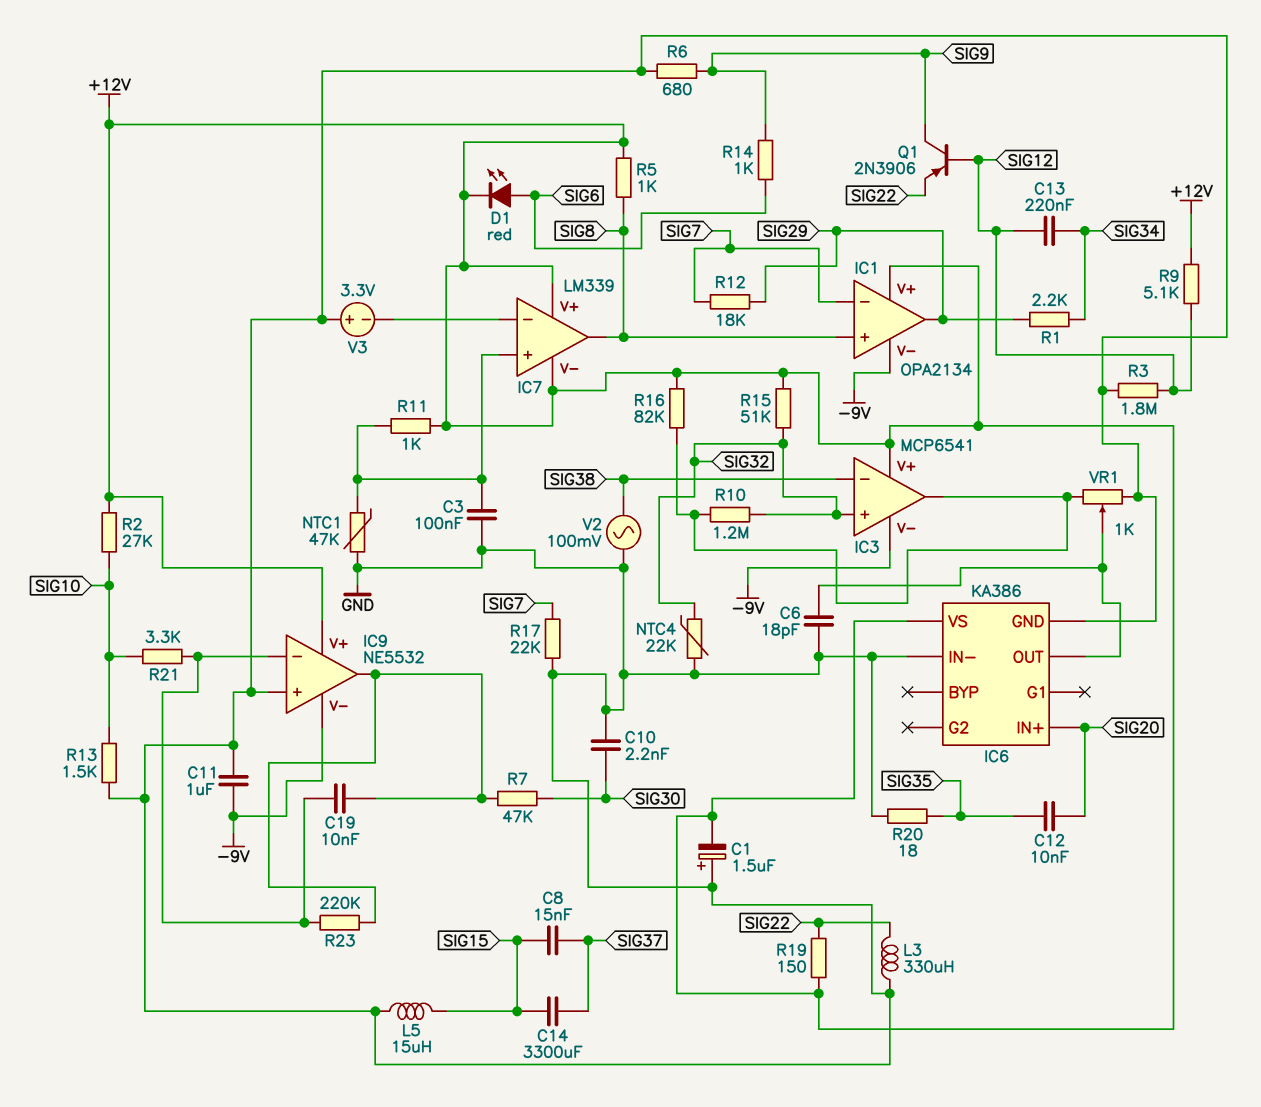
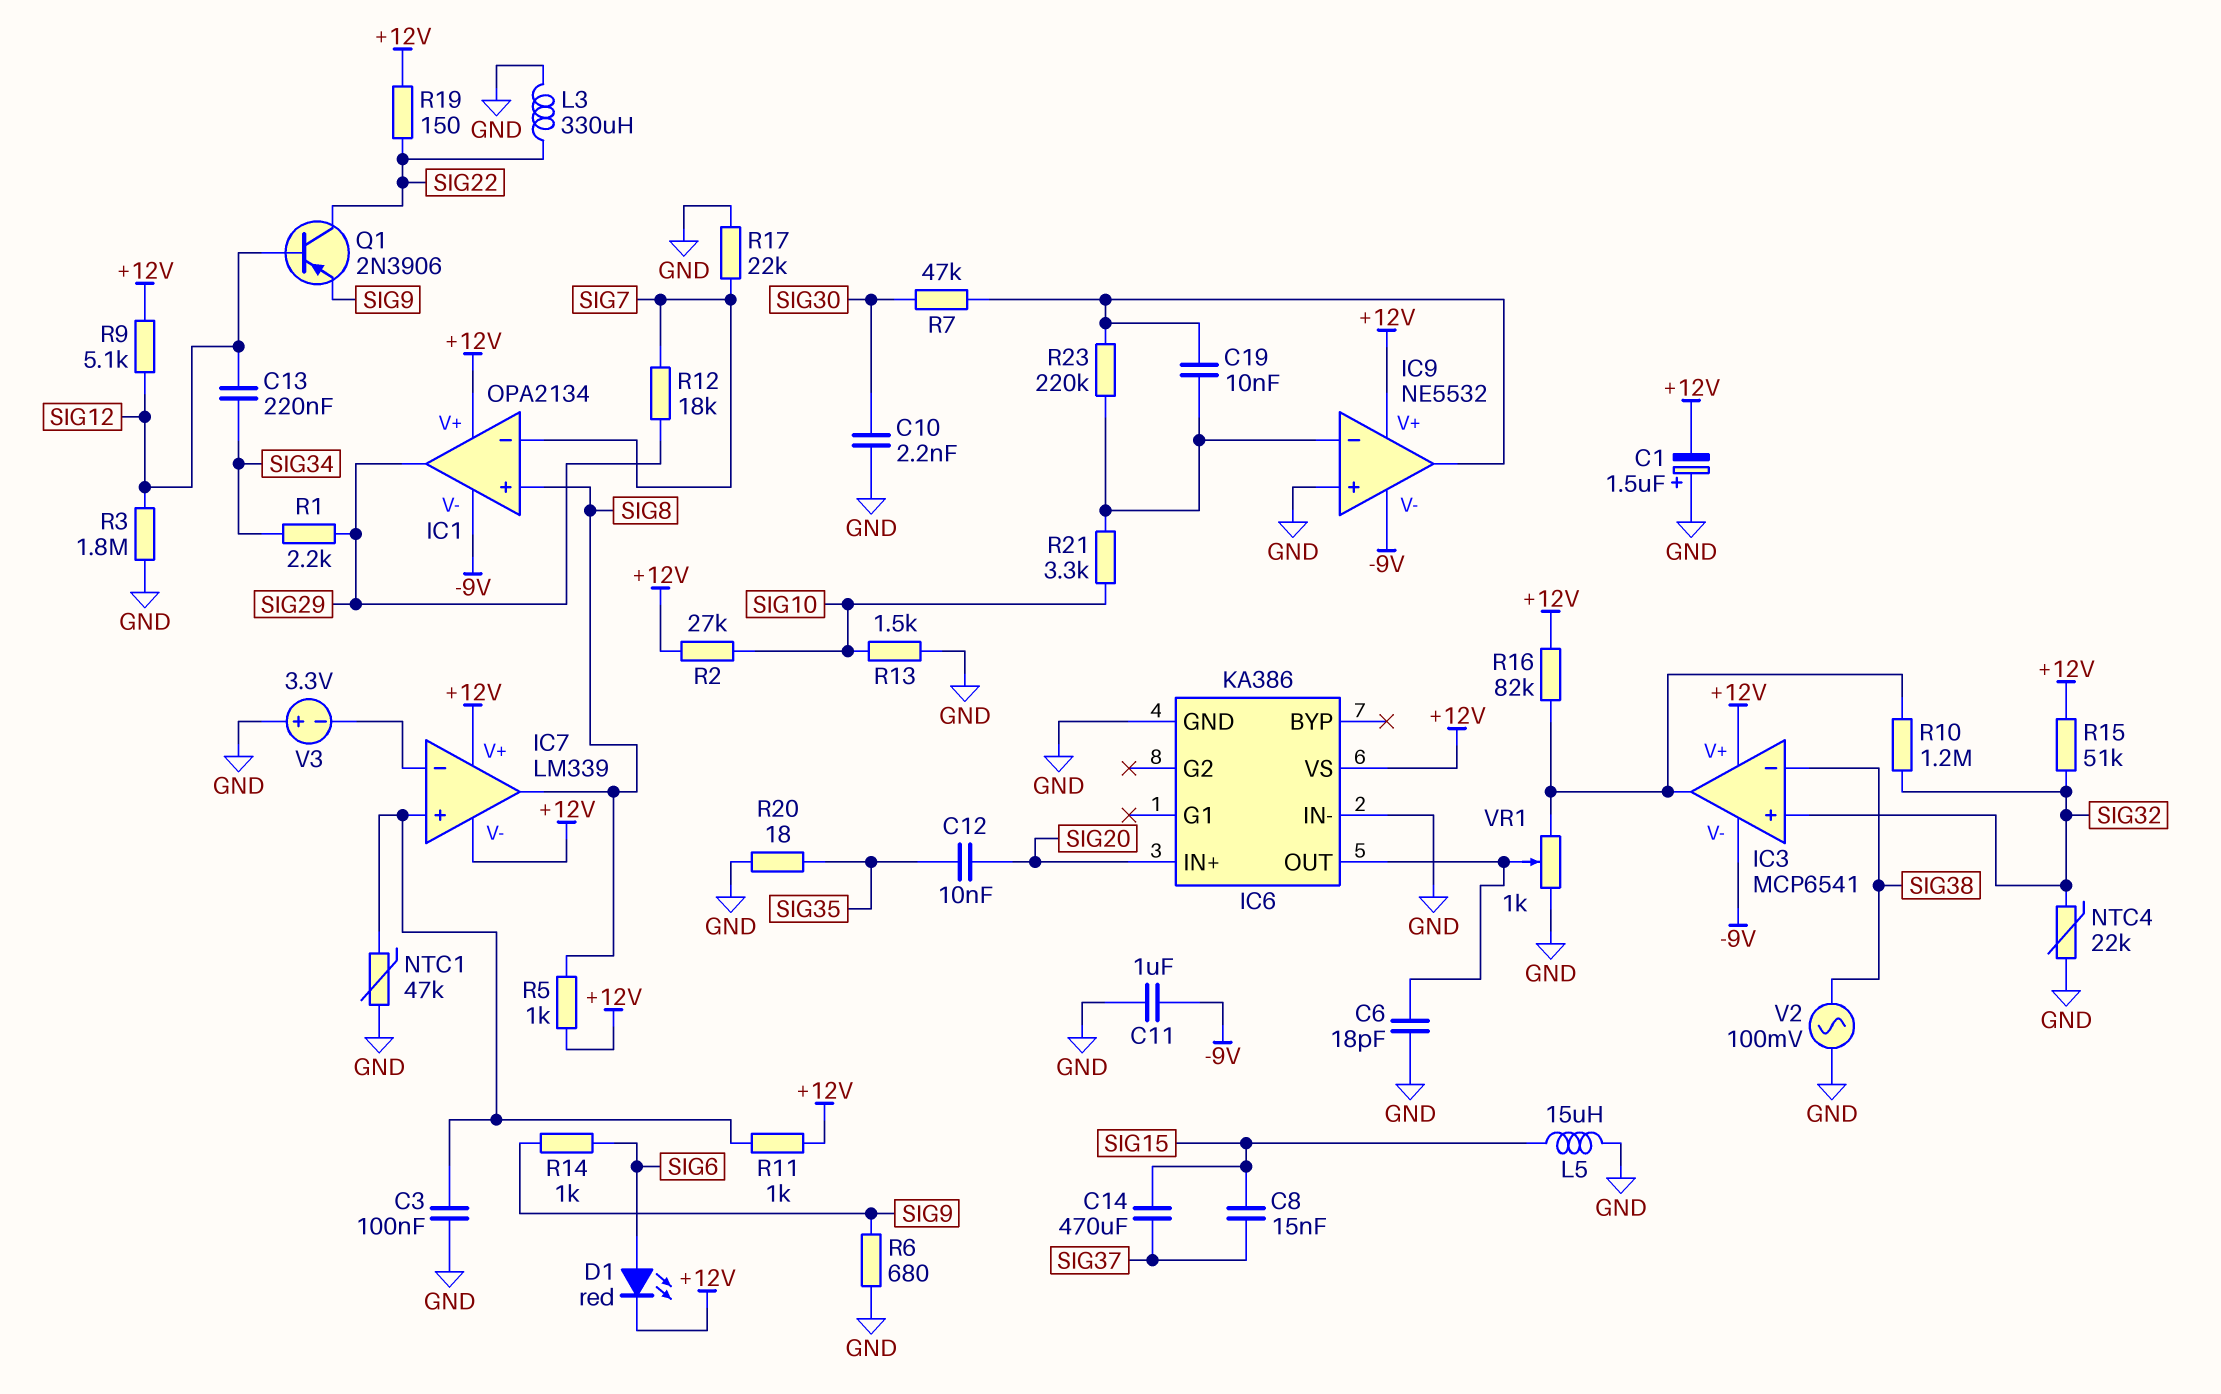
C14: 3300uF (SIG15, SIG37) -> 470uF (SIG15, SIG37)
Q1: PNP 2N3906 (B SIG12, C SIG9, E SIG22) -> PNP 2N3906 (B SIG12, C SIG22, E SIG9)

